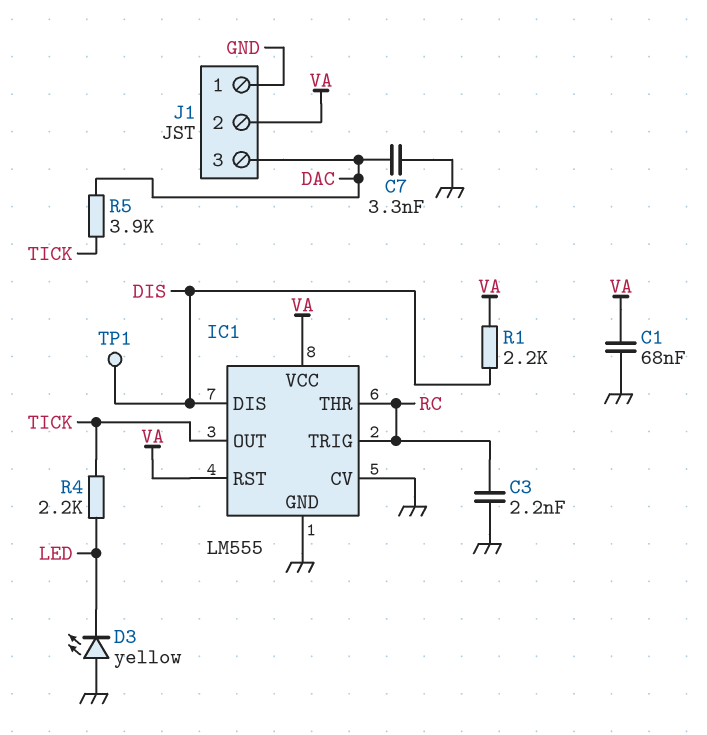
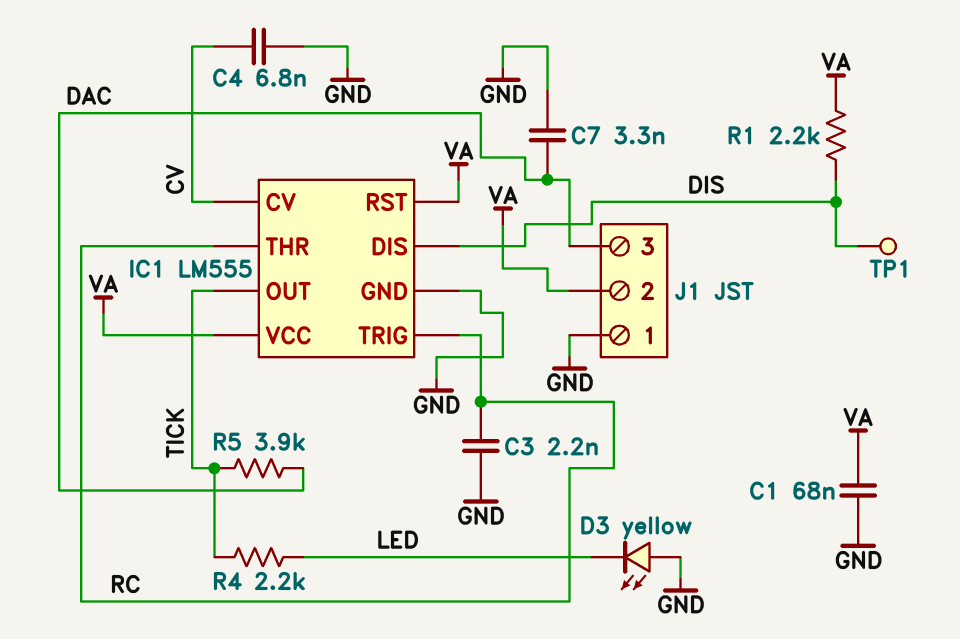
C4: none -> 6.8nF (CV, GND)
IC1 pin CV: GND -> CV

